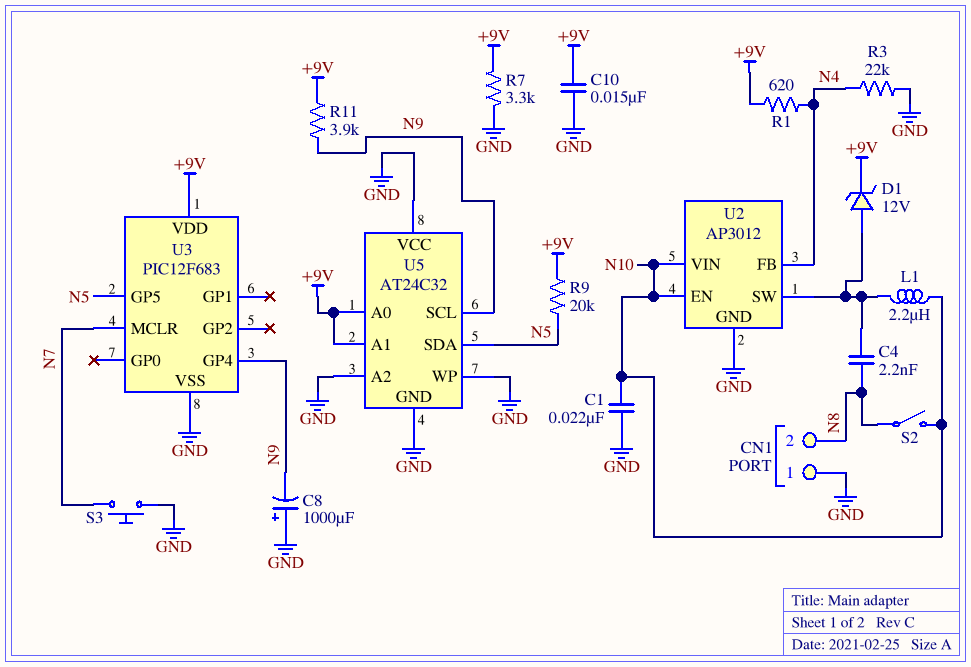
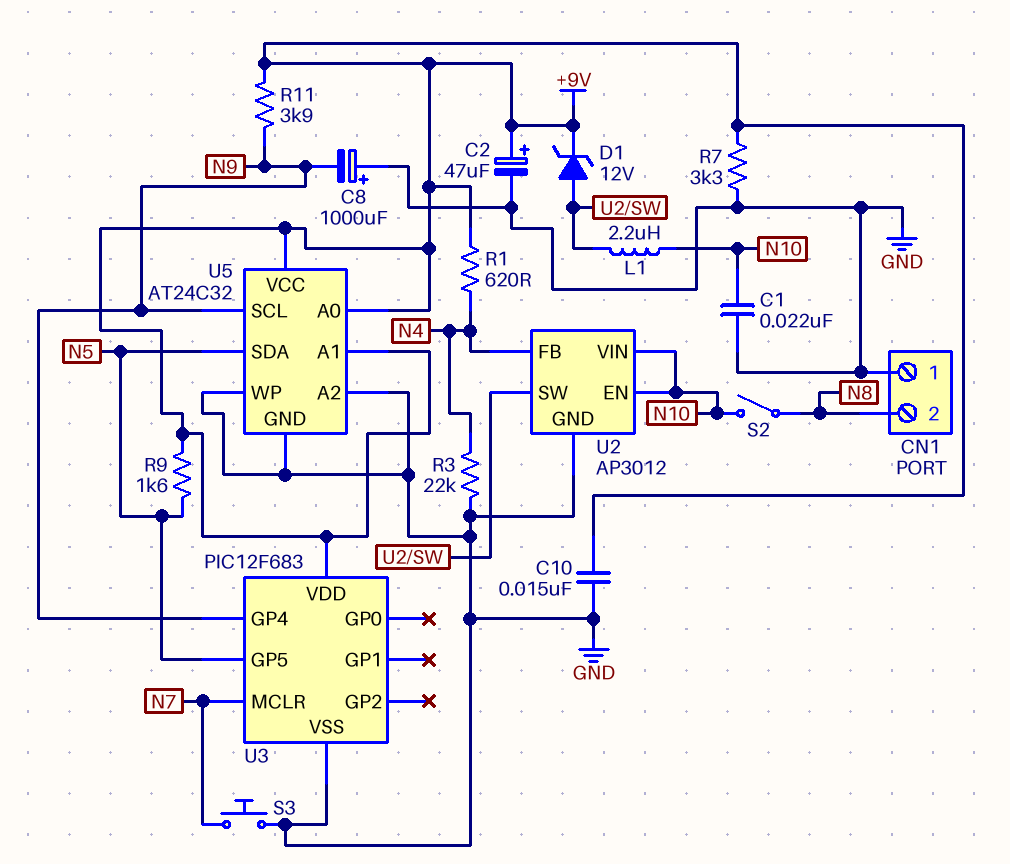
C2: none -> 47uF (plus +9V, minus GND)
C4: 2.2nF (N8, U2/SW) -> none
R9: 20k (+9V, N5) -> 1.6k (+9V, N5)
U5 pin VCC: GND -> +9V

